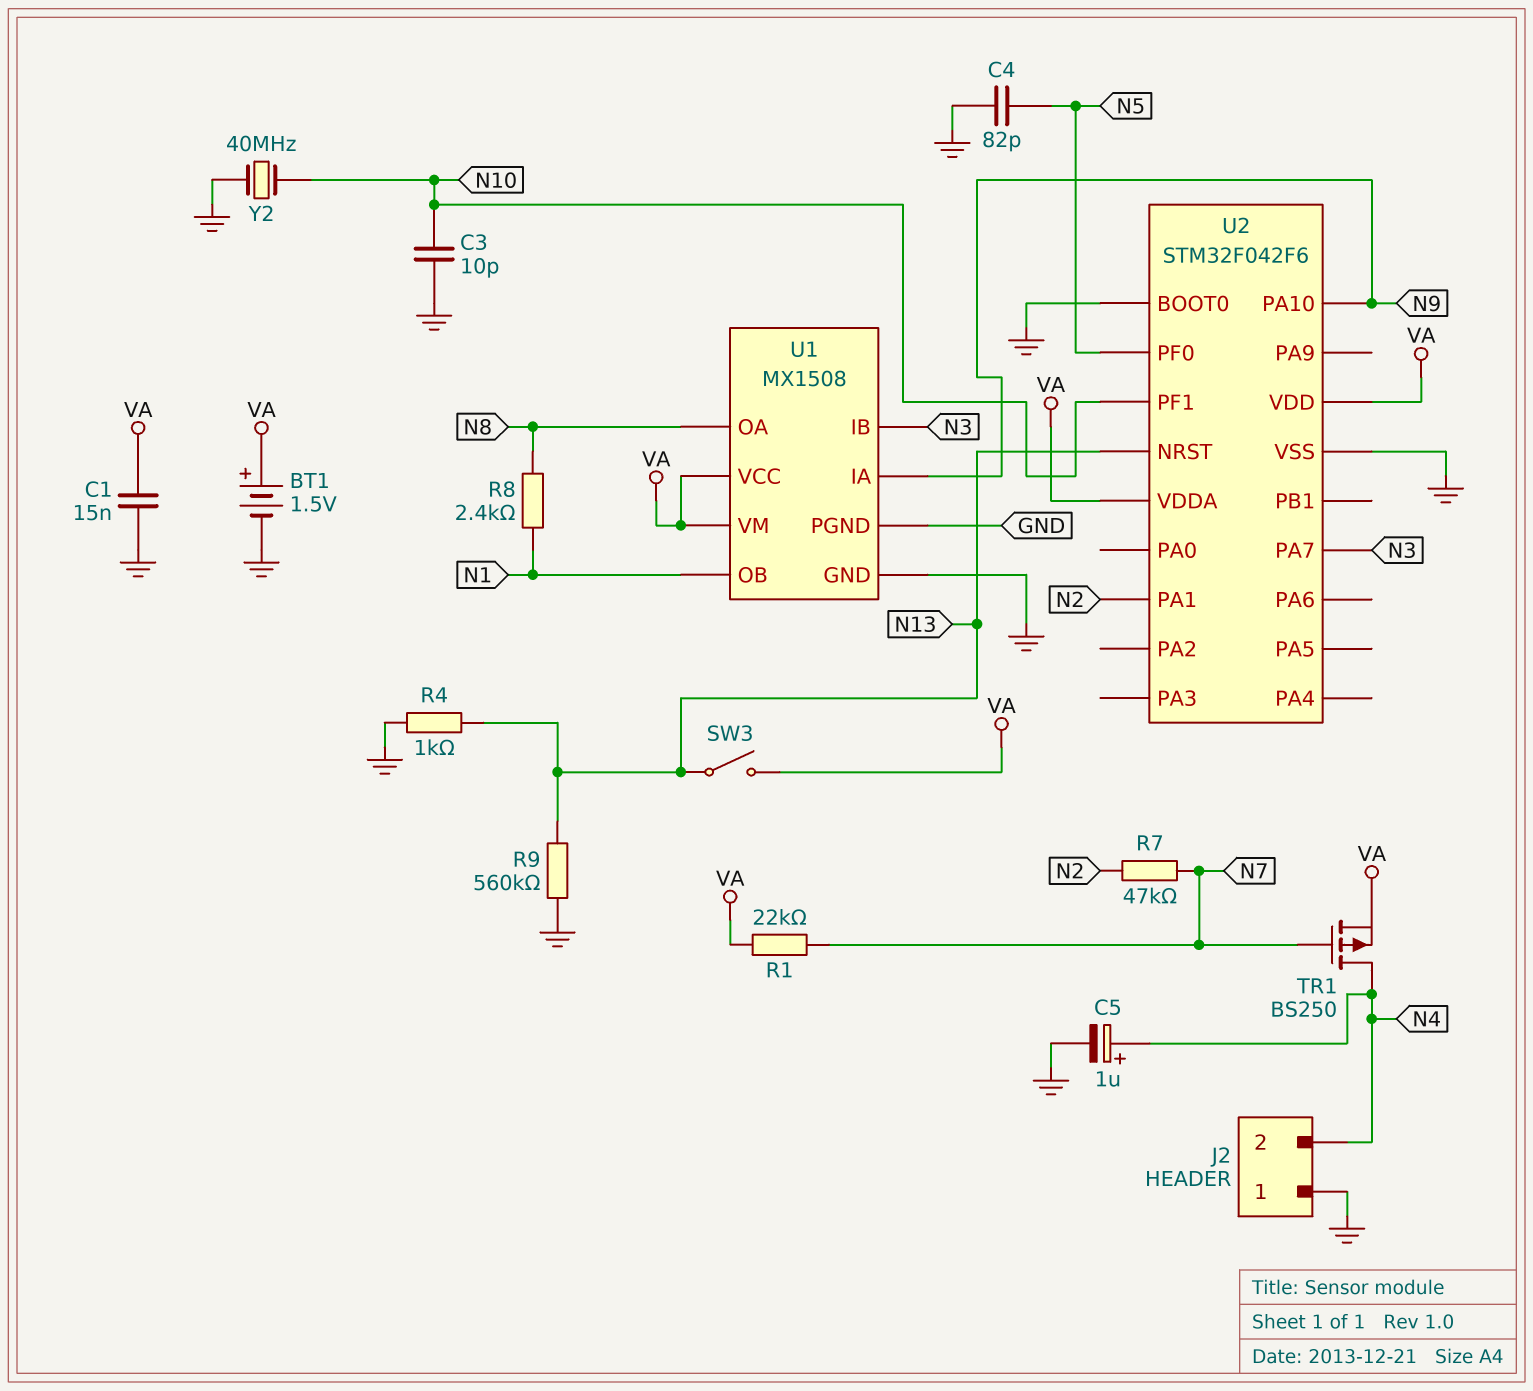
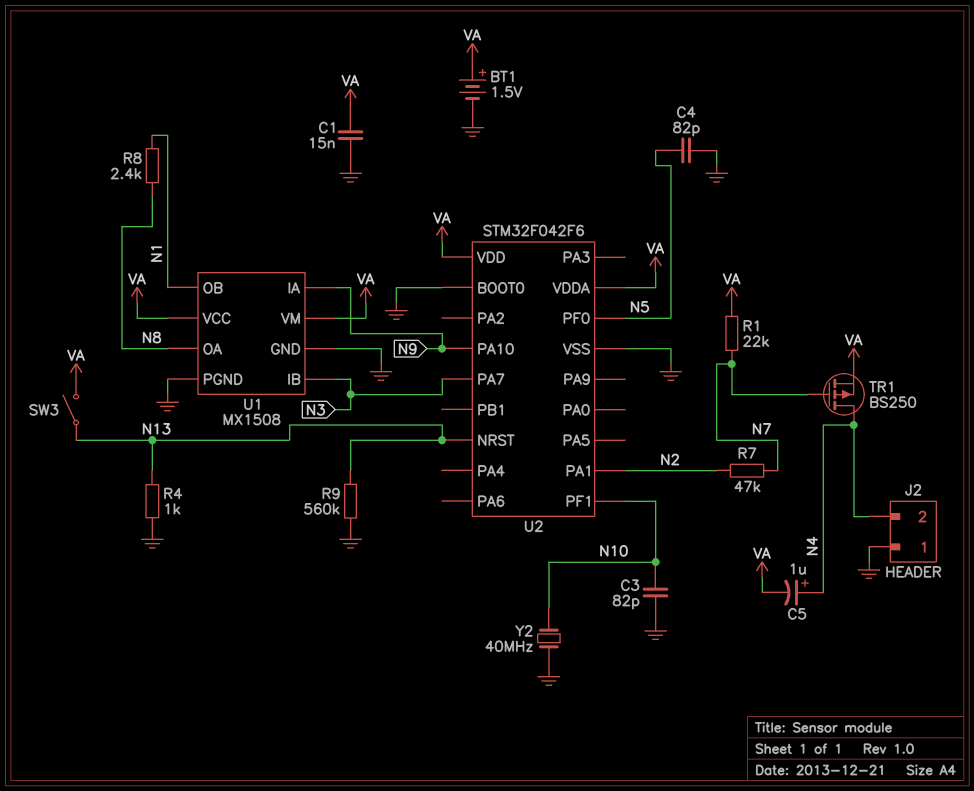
C3: 10pF (GND, N10) -> 82pF (GND, N10)
C5: 1uF (plus N4, minus GND) -> 1uF (plus N4, minus VA)

